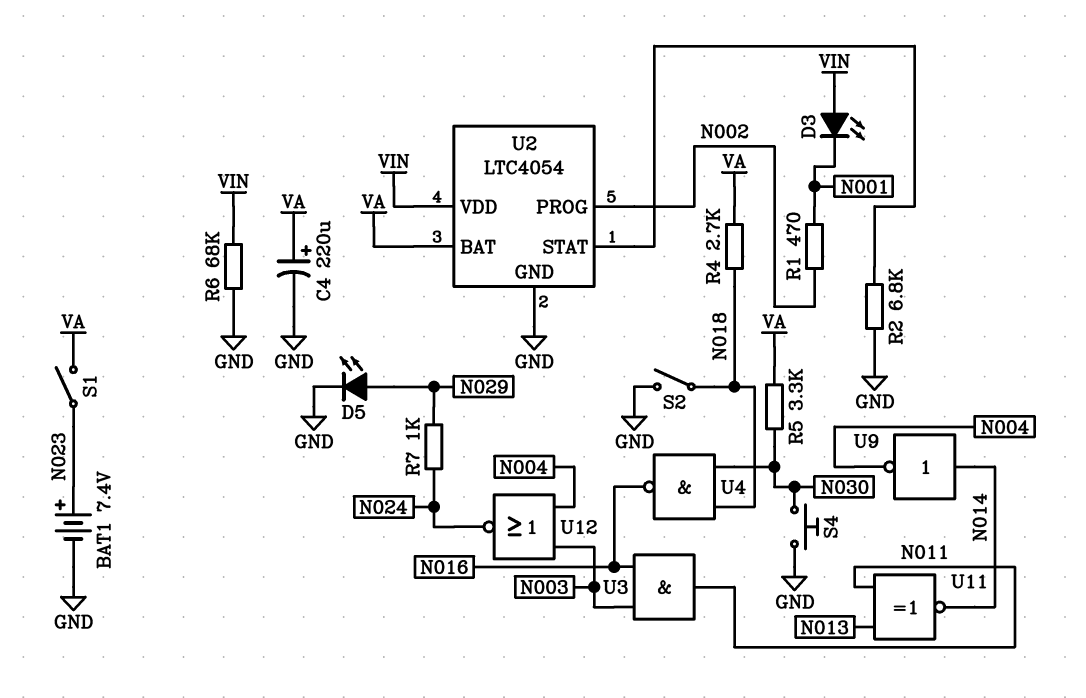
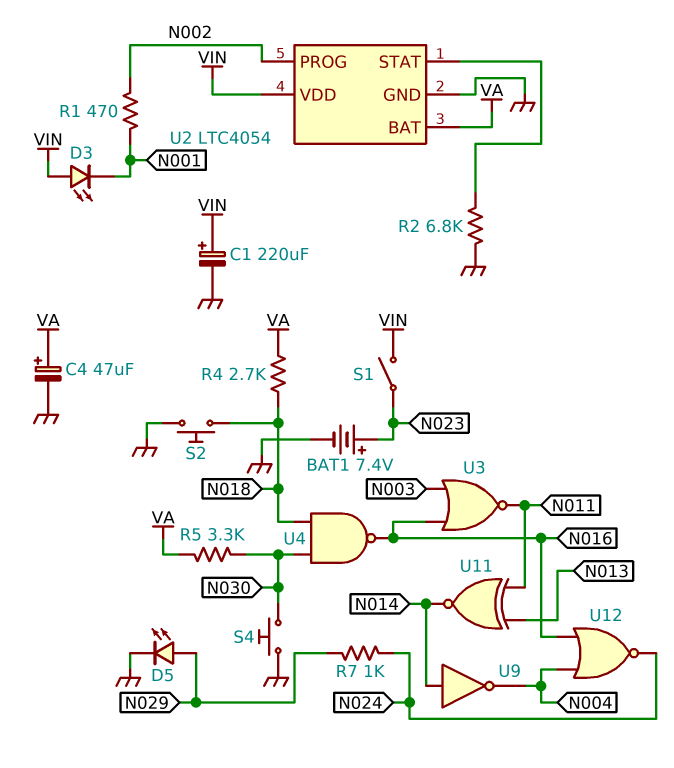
C1: none -> 220uF (plus VIN, minus GND)
C4: 220uF (plus VA, minus GND) -> 47uF (plus VA, minus GND)
R6: 68k (GND, VIN) -> none
S1: switch (N023, VA) -> switch (N023, VIN)
S2: switch (GND, N018) -> button (GND, N018)
U3: AND (in N003, in N016, out N011) -> NOR (in N003, in N016, out N011)
U12: NOR (in N003, in N004, out N024) -> NOR (in N004, in N016, out N024)

